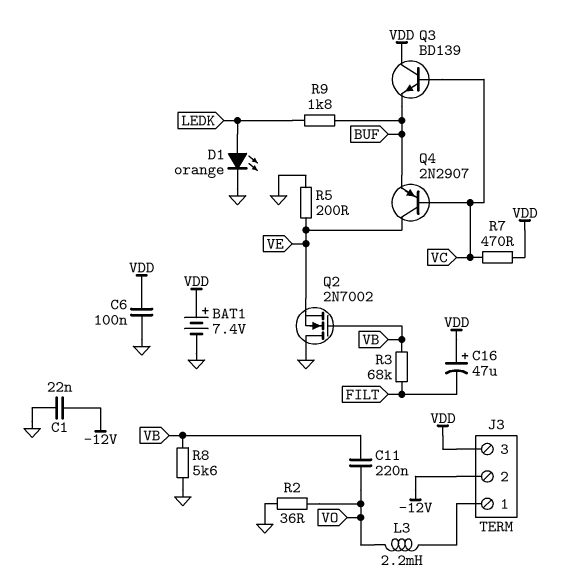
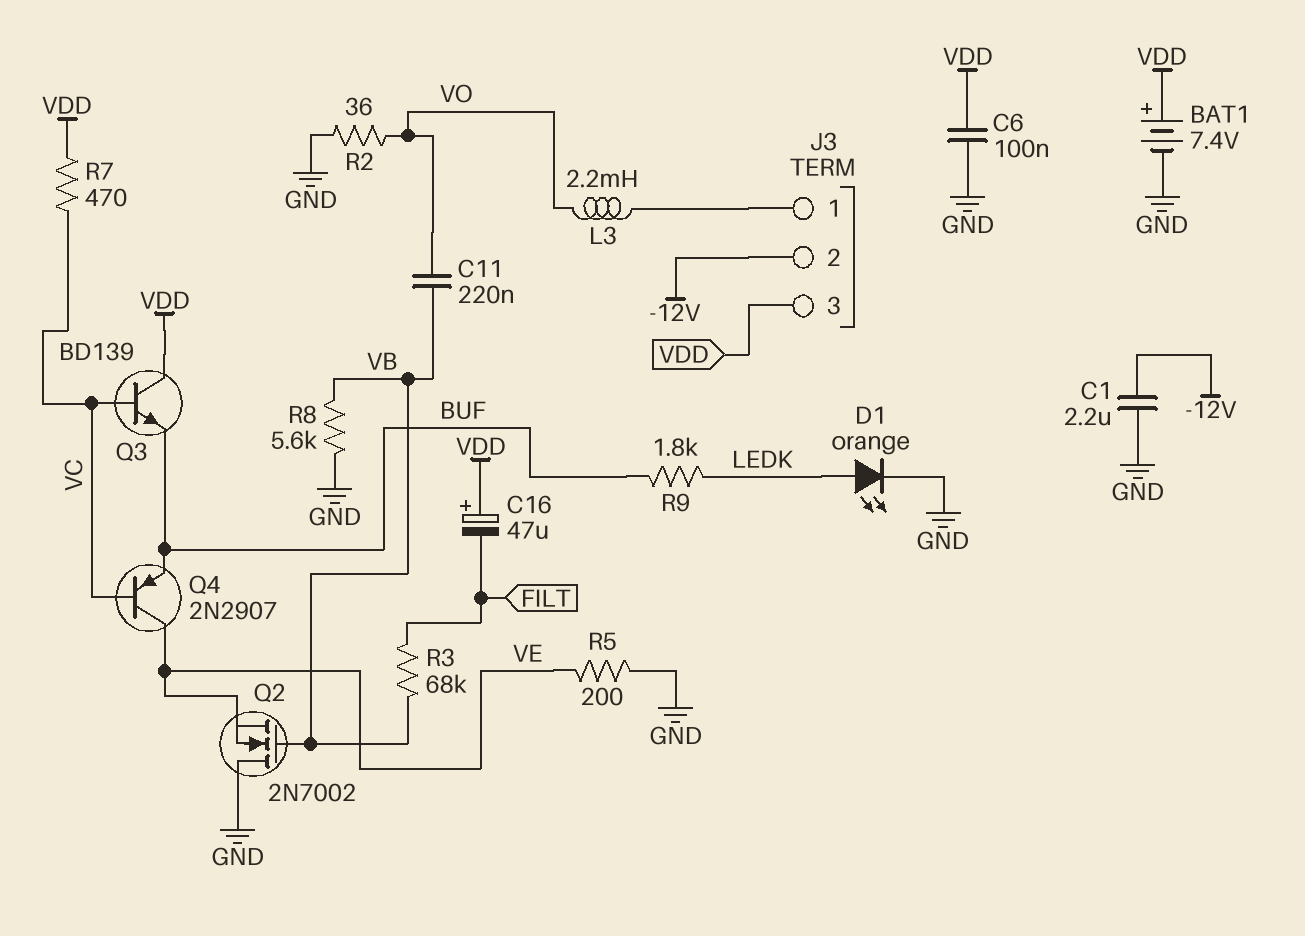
C1: 22nF (-12V, GND) -> 2.2uF (-12V, GND)

